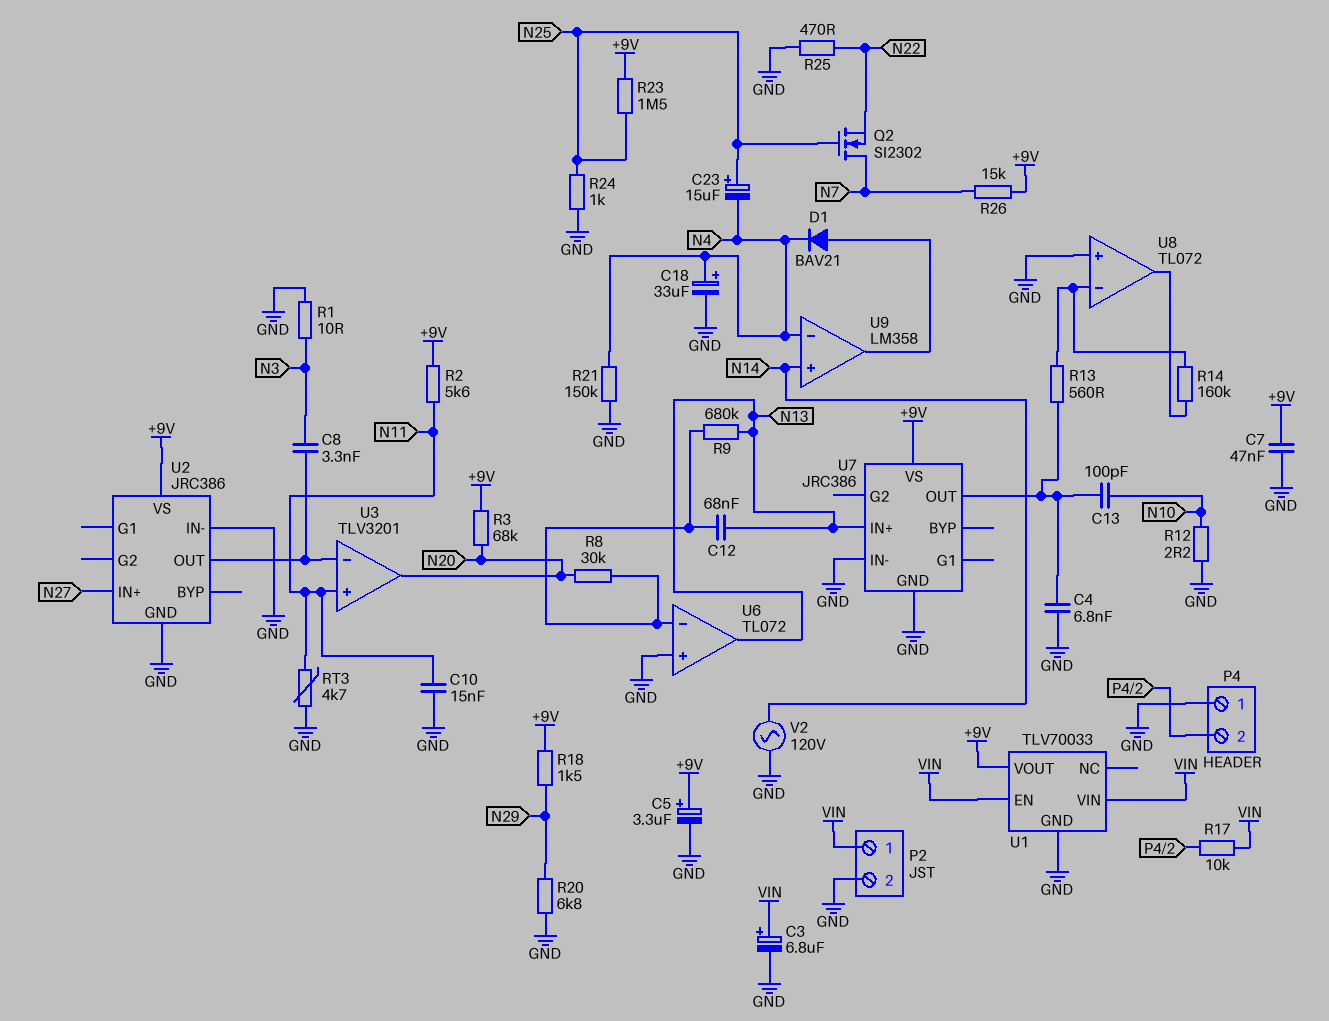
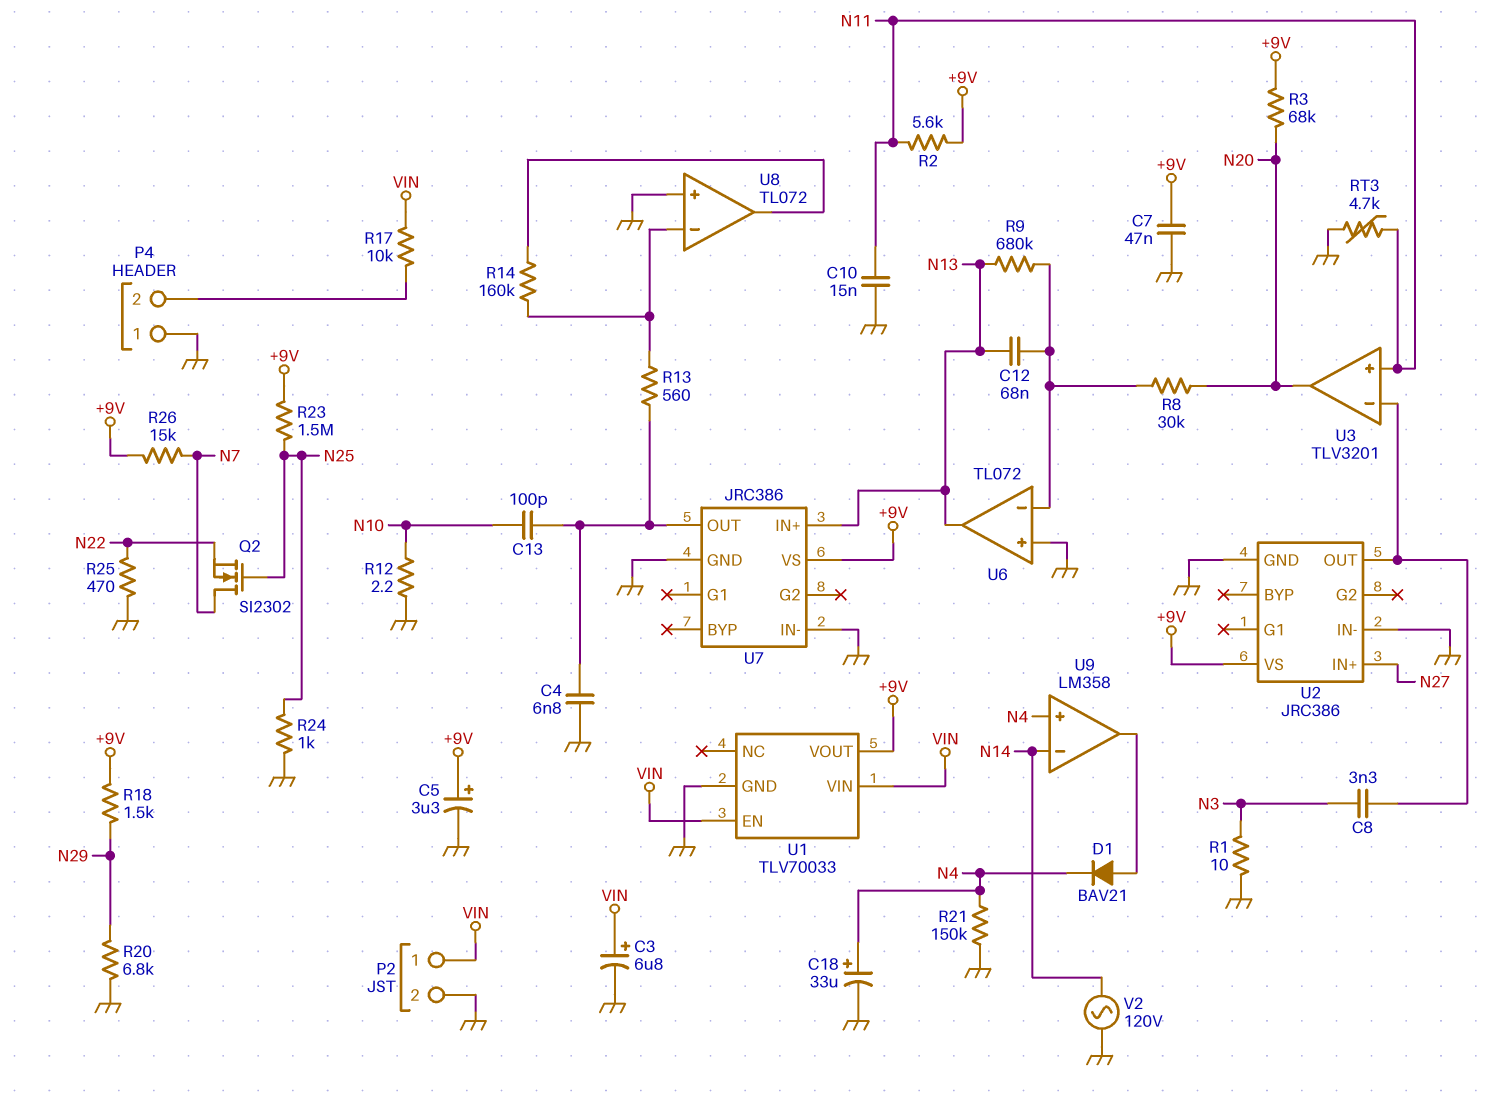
C23: 15uF (plus N25, minus N4) -> none
U9 pin in+: N14 -> N4
U9 pin in-: N4 -> N14

